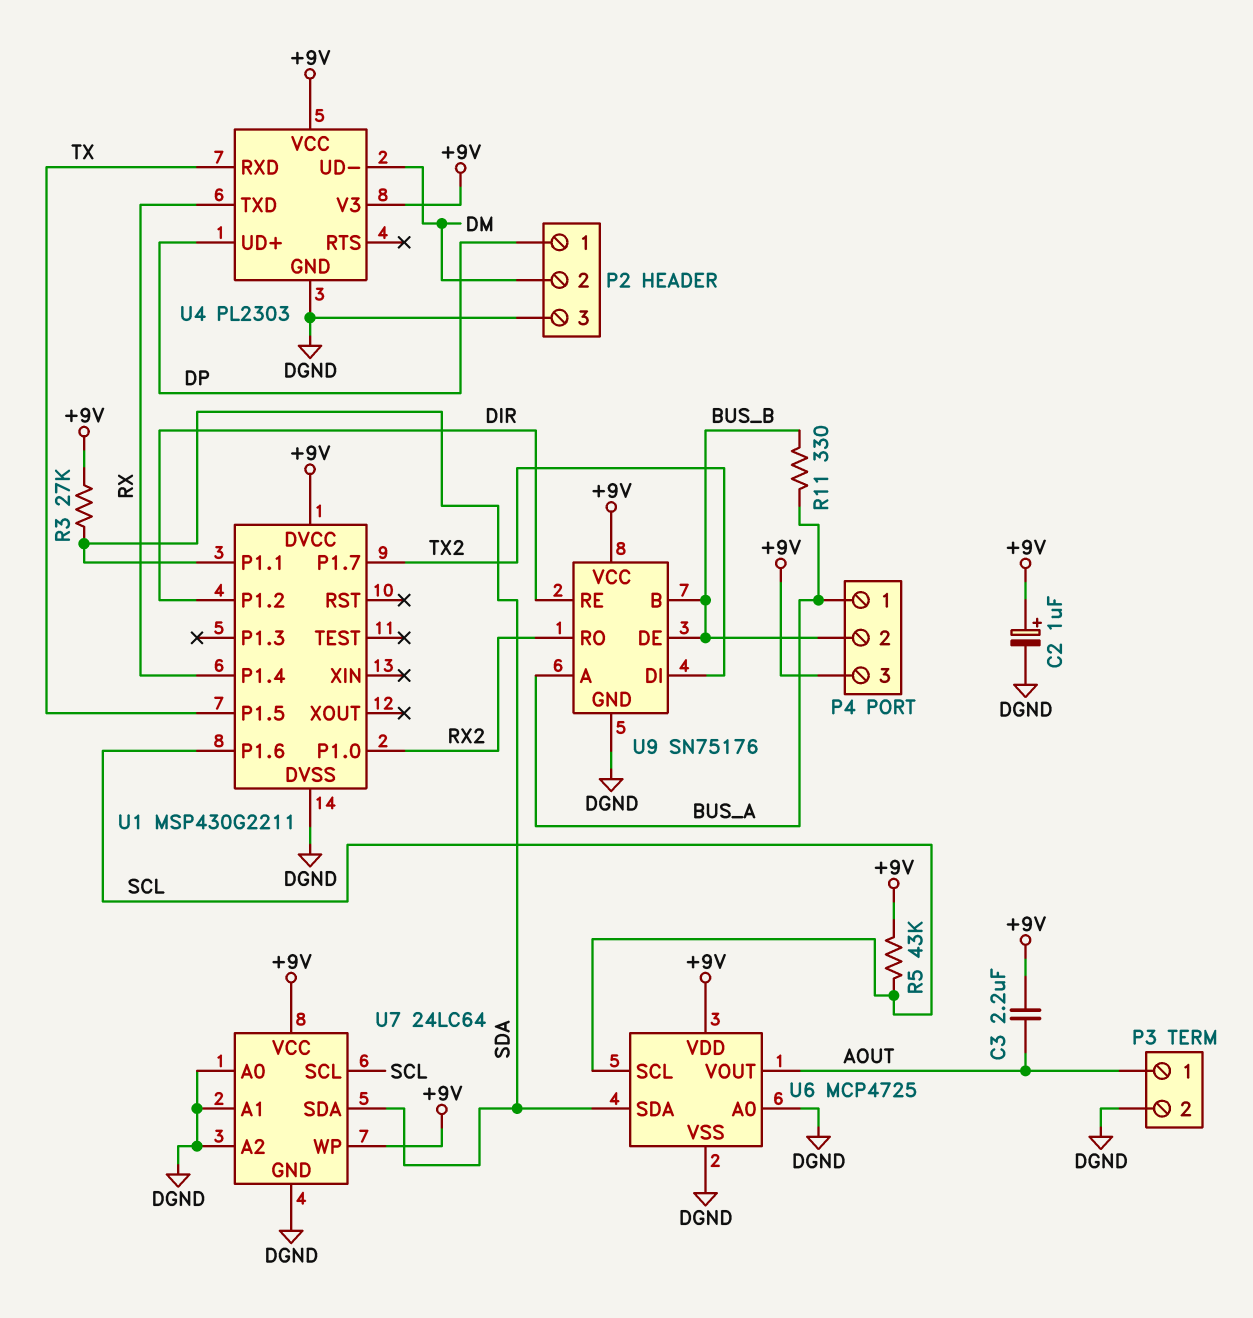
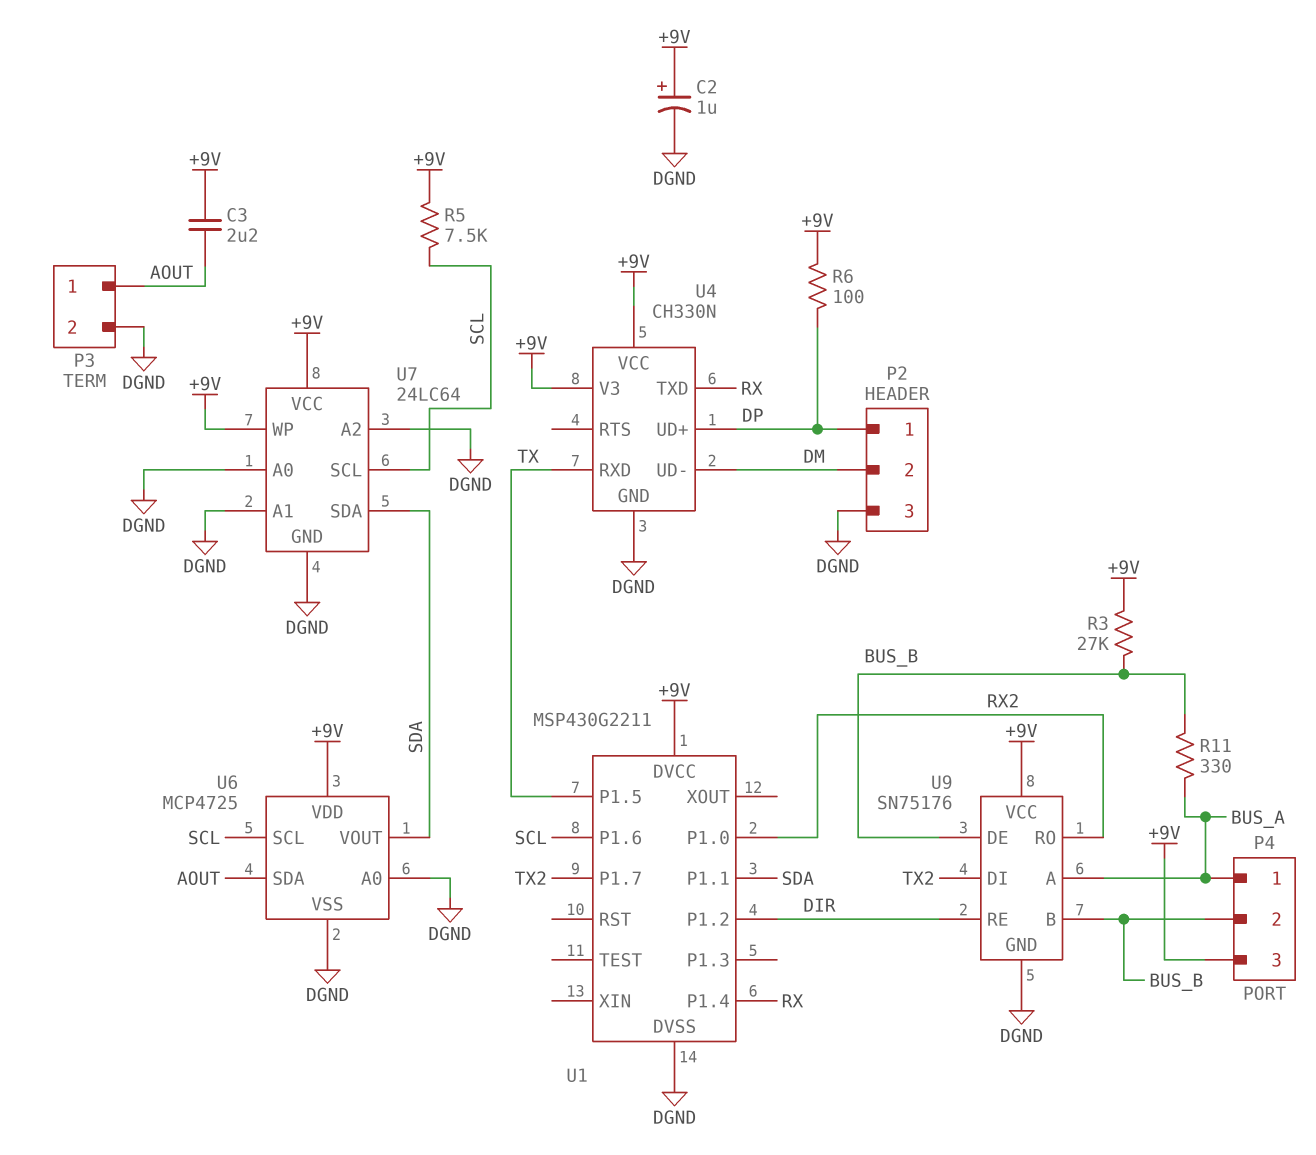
R3: 27k (+9V, SDA) -> 27k (+9V, BUS_B)
R5: 43k (+9V, SCL) -> 7.5k (+9V, SCL)
R6: none -> 100 (+9V, DP)
U4: PL2303 -> CH330N
U6 pin SDA: SDA -> AOUT
U6 pin VOUT: AOUT -> SDA

